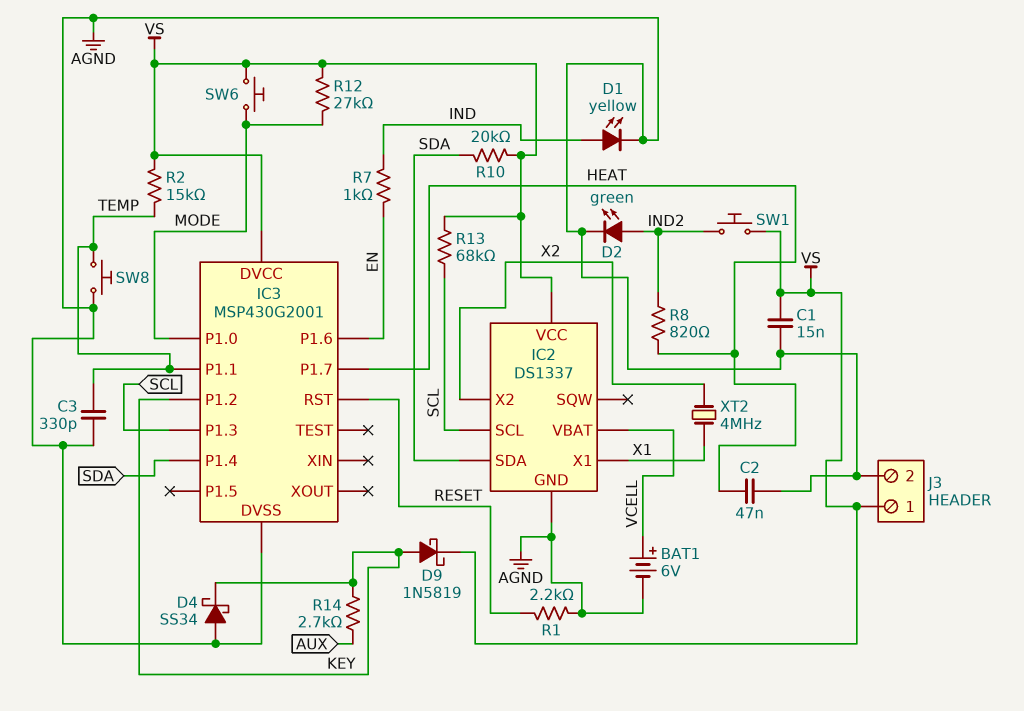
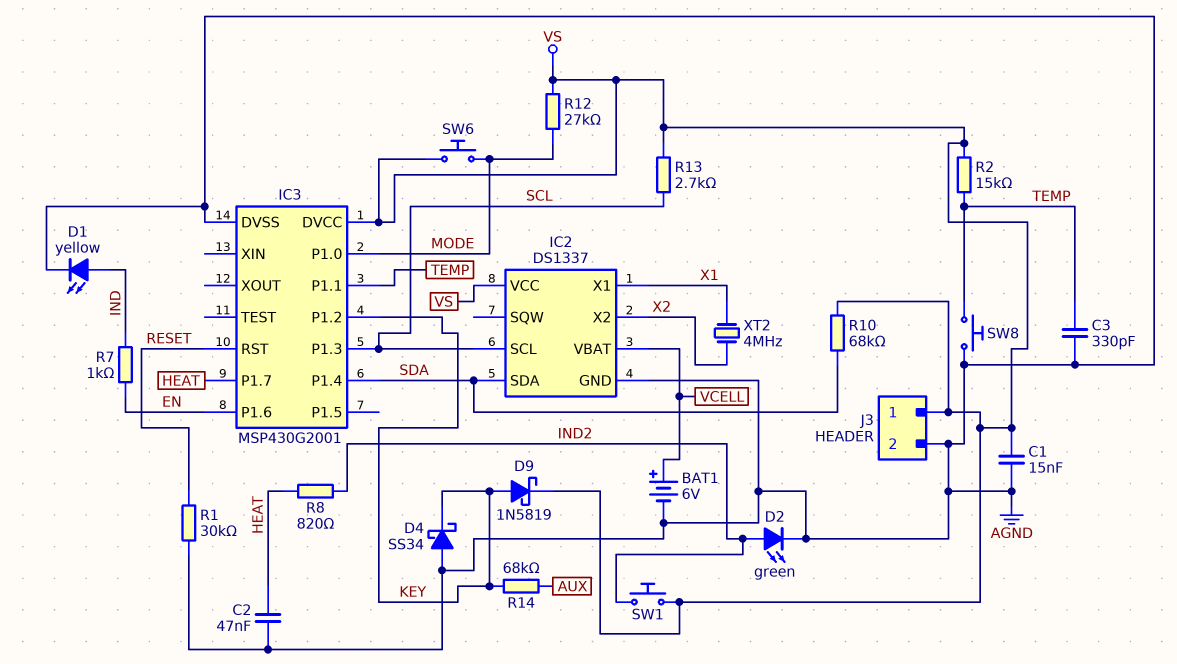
R1: 2.2k (AGND, RESET) -> 30k (AGND, RESET)
R10: 20k (SDA, VS) -> 68k (SDA, VS)
R13: 68k (SCL, VS) -> 2.7k (SCL, VS)
R14: 2.7k (AUX, KEY) -> 68k (AUX, KEY)

